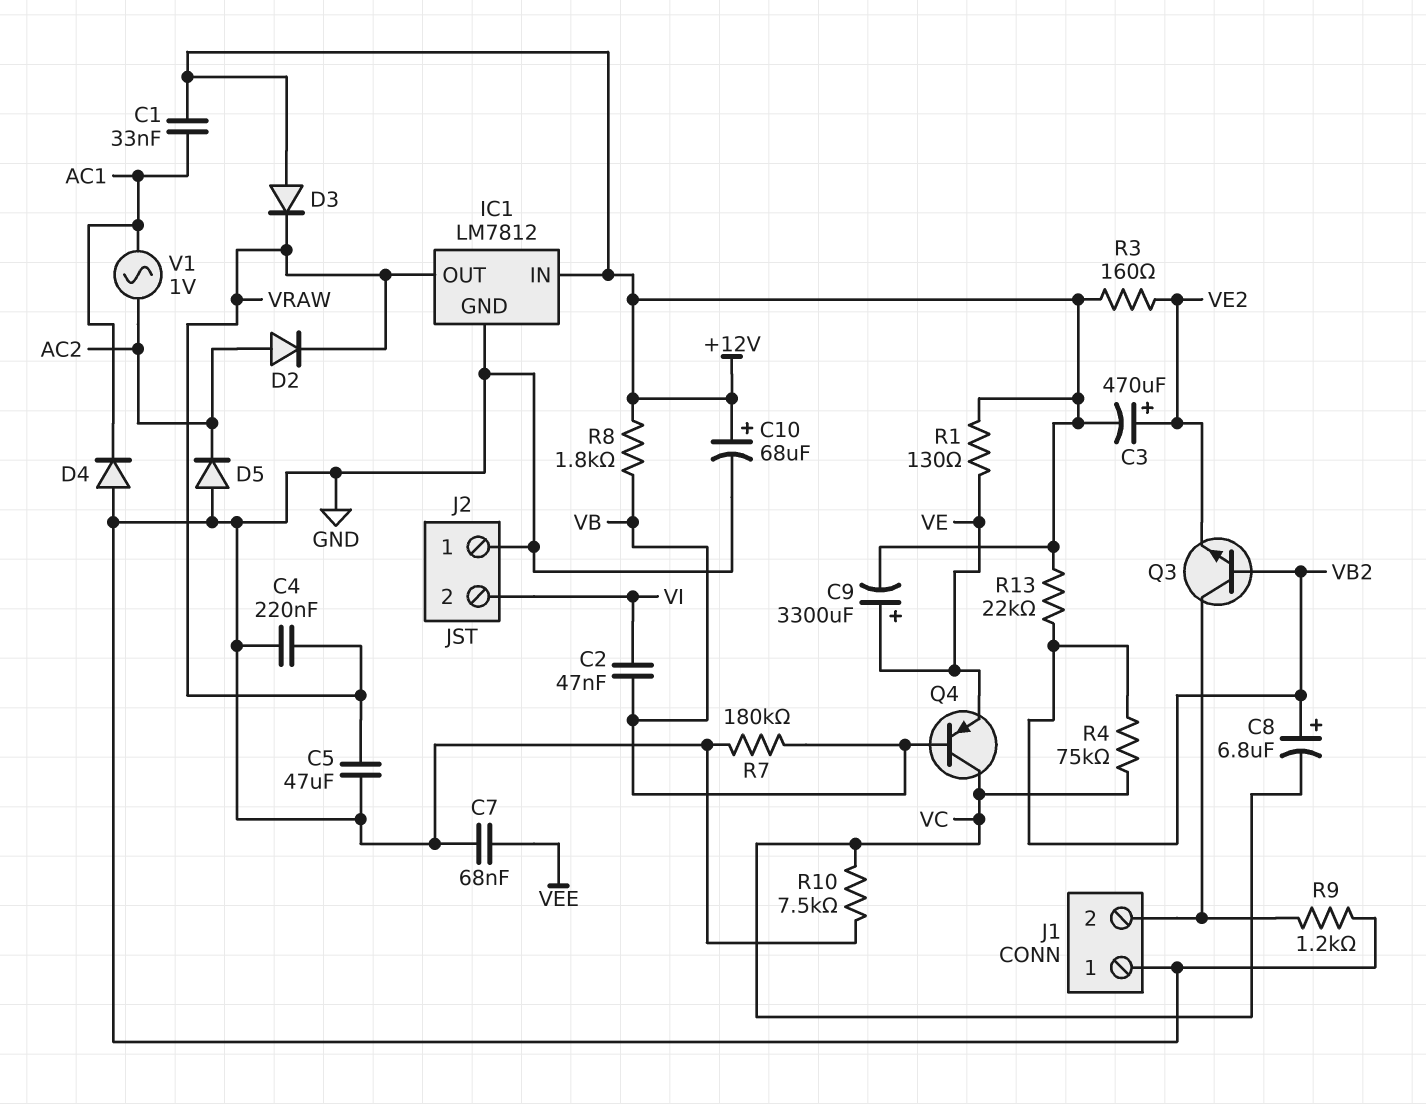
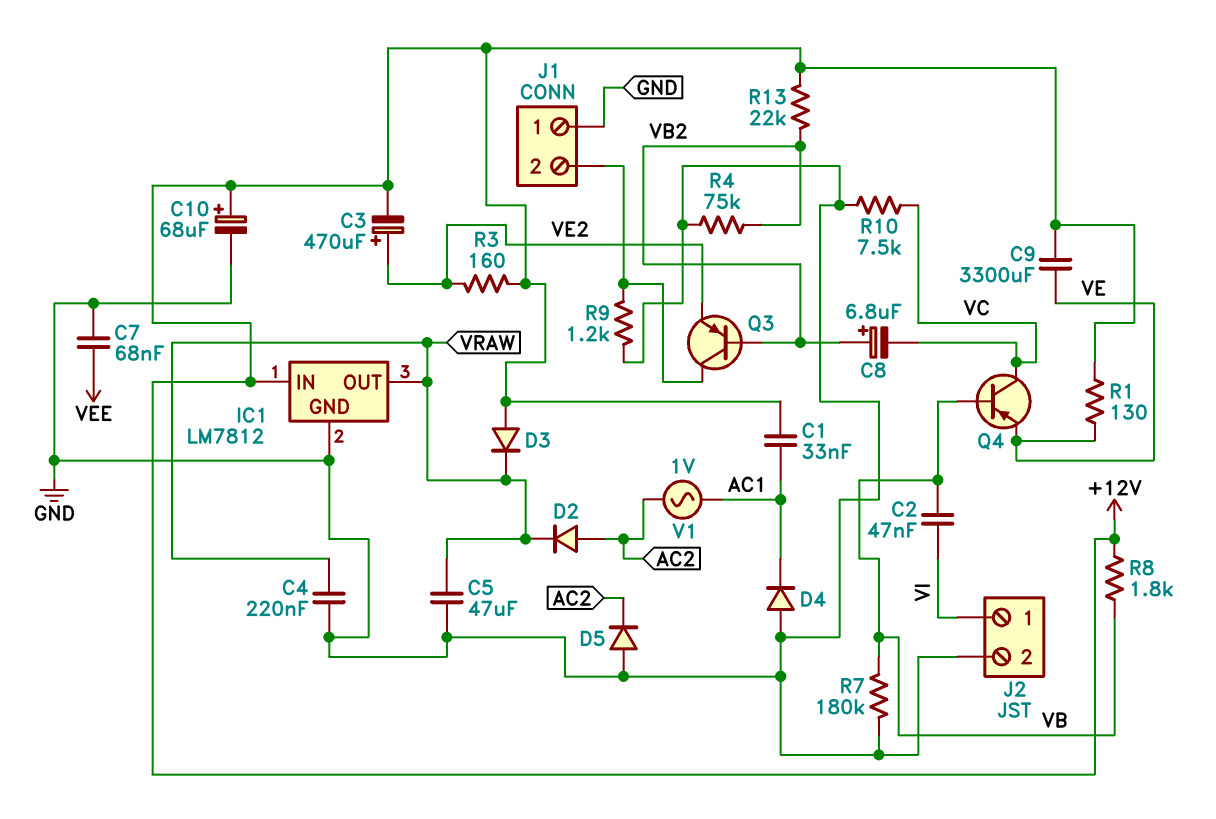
C9: 3300uF (plus VE, minus +12V) -> 3300uF (+12V, VE)
J2 pin 1: GND -> VI
J2 pin 2: VI -> GND
Q3: NPN (B VB2, C J1/2, E VE2) -> PNP (B VB2, C J1/2, E VE2)
R4: 75k (VB2, VC) -> 75k (GND, VB2)

